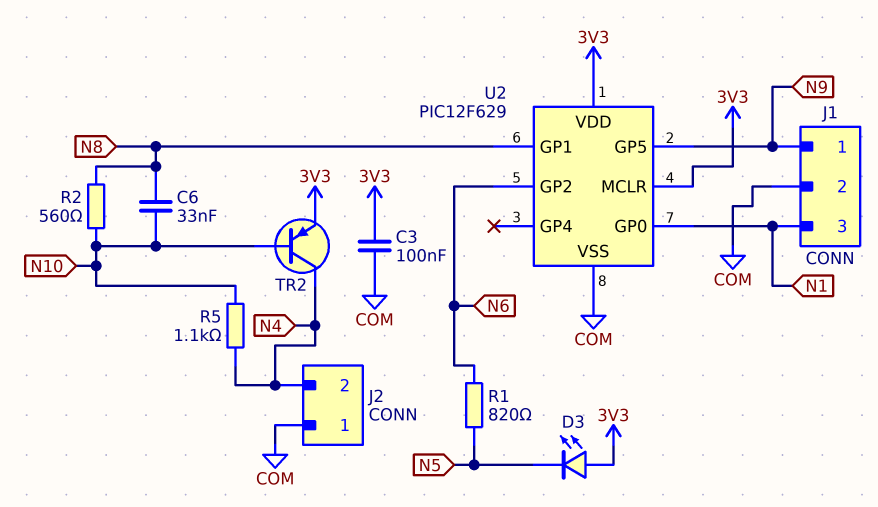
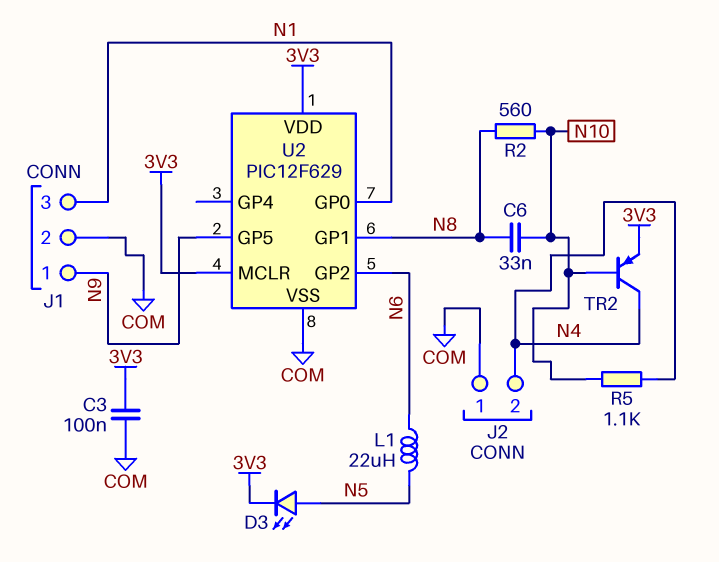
D3: LED (A 3V3, K N5) -> LED (A N5, K 3V3)
L1: none -> 22uH (N5, N6)
R1: 820 (N5, N6) -> none

